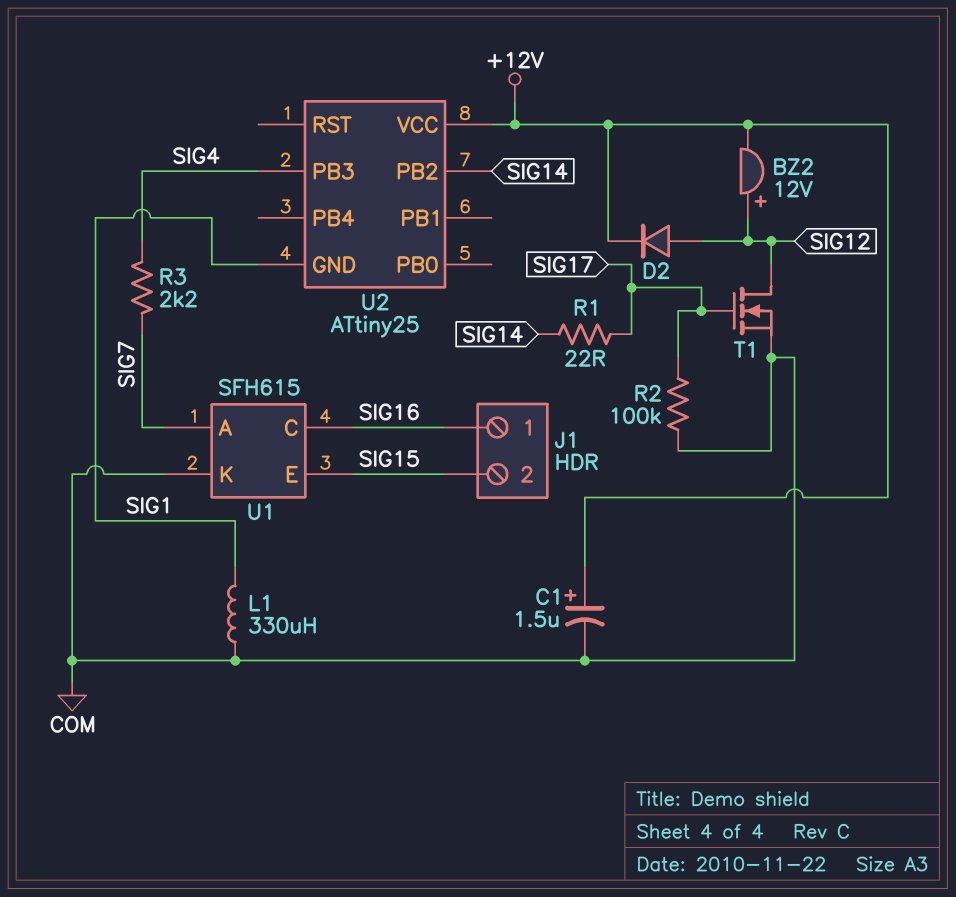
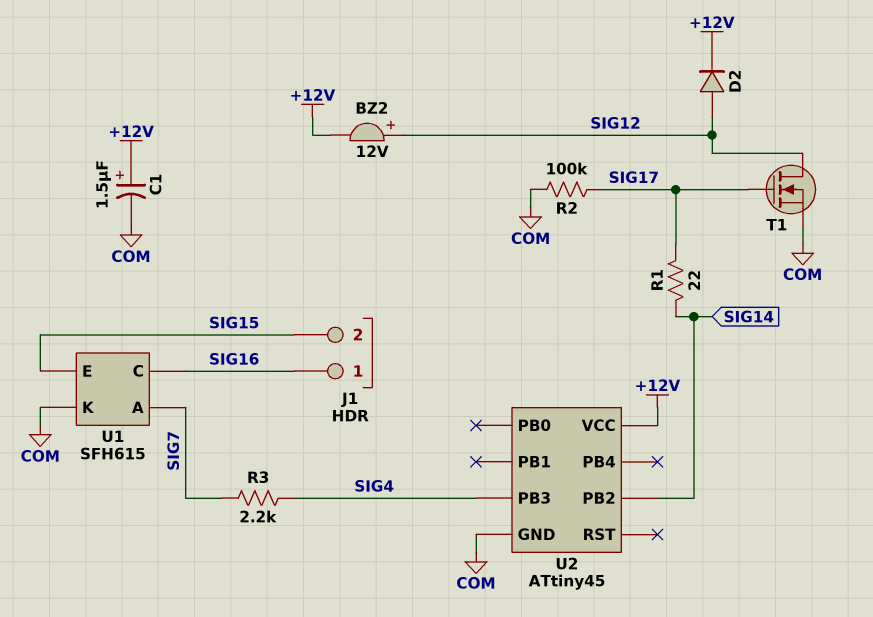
L1: 330uH (COM, SIG1) -> none
U2: ATtiny25 -> ATtiny45
U2 pin GND: SIG1 -> COM

